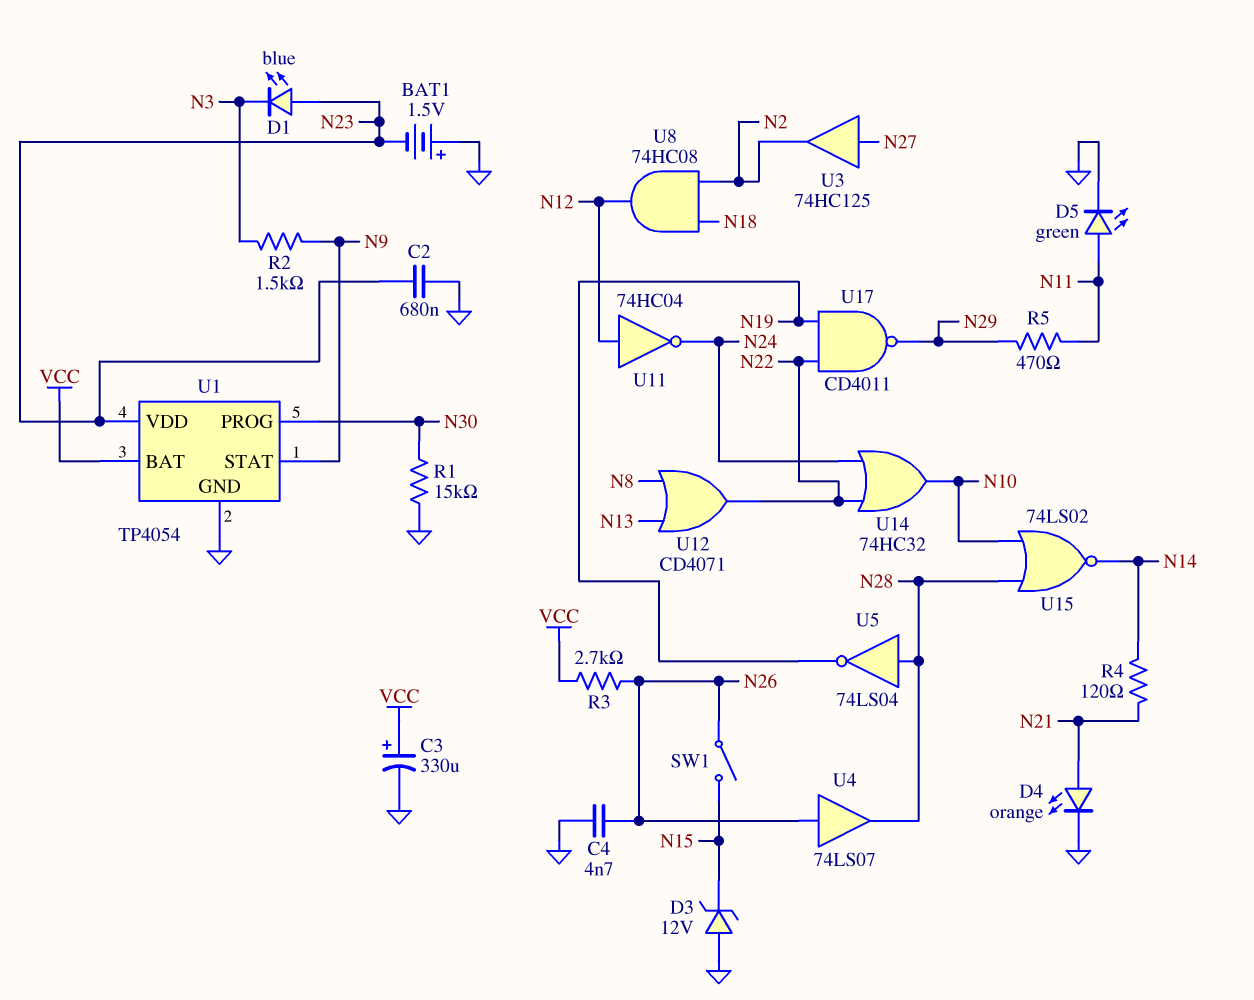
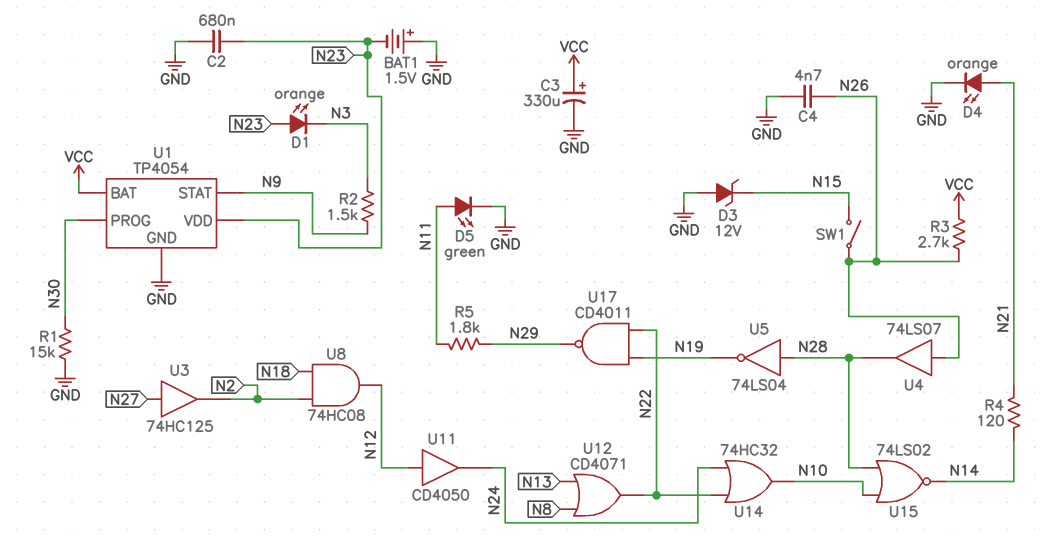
D1: LED blue (A N23, K N3) -> LED orange (A N23, K N3)
R5: 470 (N11, N29) -> 1.8k (N11, N29)
U11: NOT 74HC04 (in N12, out N24) -> buffer CD4050 (in N12, out N24)

